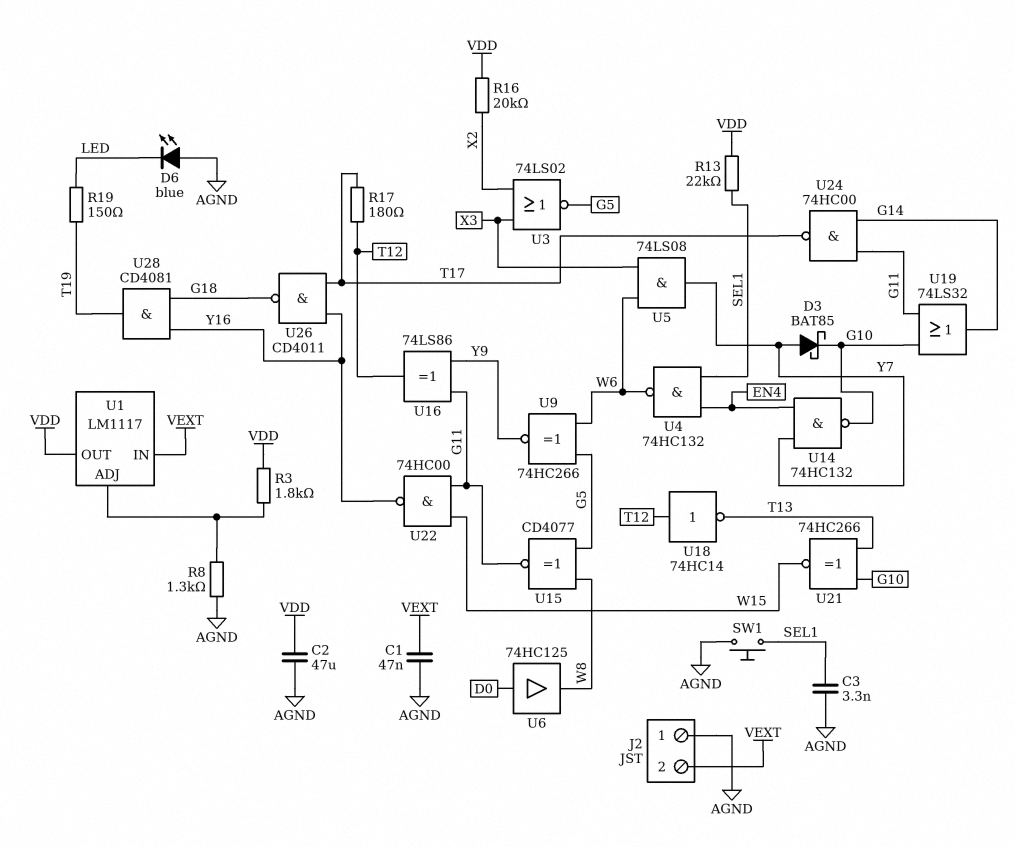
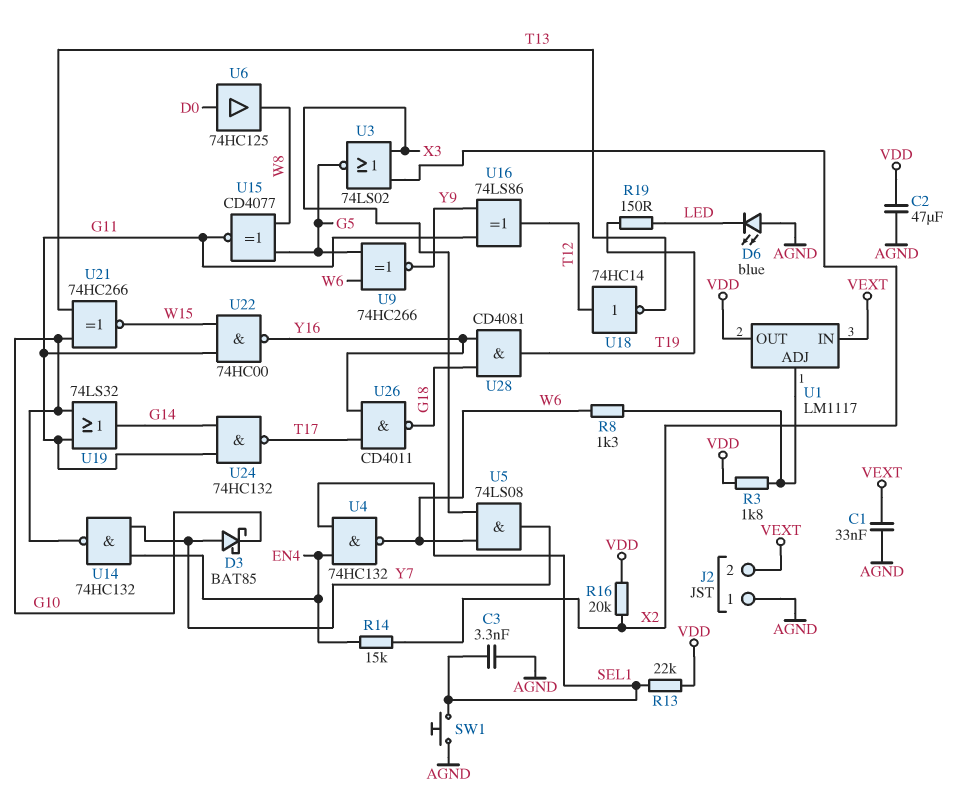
C1: 47nF (AGND, VEXT) -> 33nF (AGND, VEXT)
R8: 1.3k (AGND, U1/ADJ) -> 1.3k (U1/ADJ, W6)
R14: none -> 15k (EN4, X2)
R17: 180 (T12, T17) -> none
U24: NAND 74HC00 (in G11, in G14, out T17) -> NAND 74HC132 (in G11, in G14, out T17)

